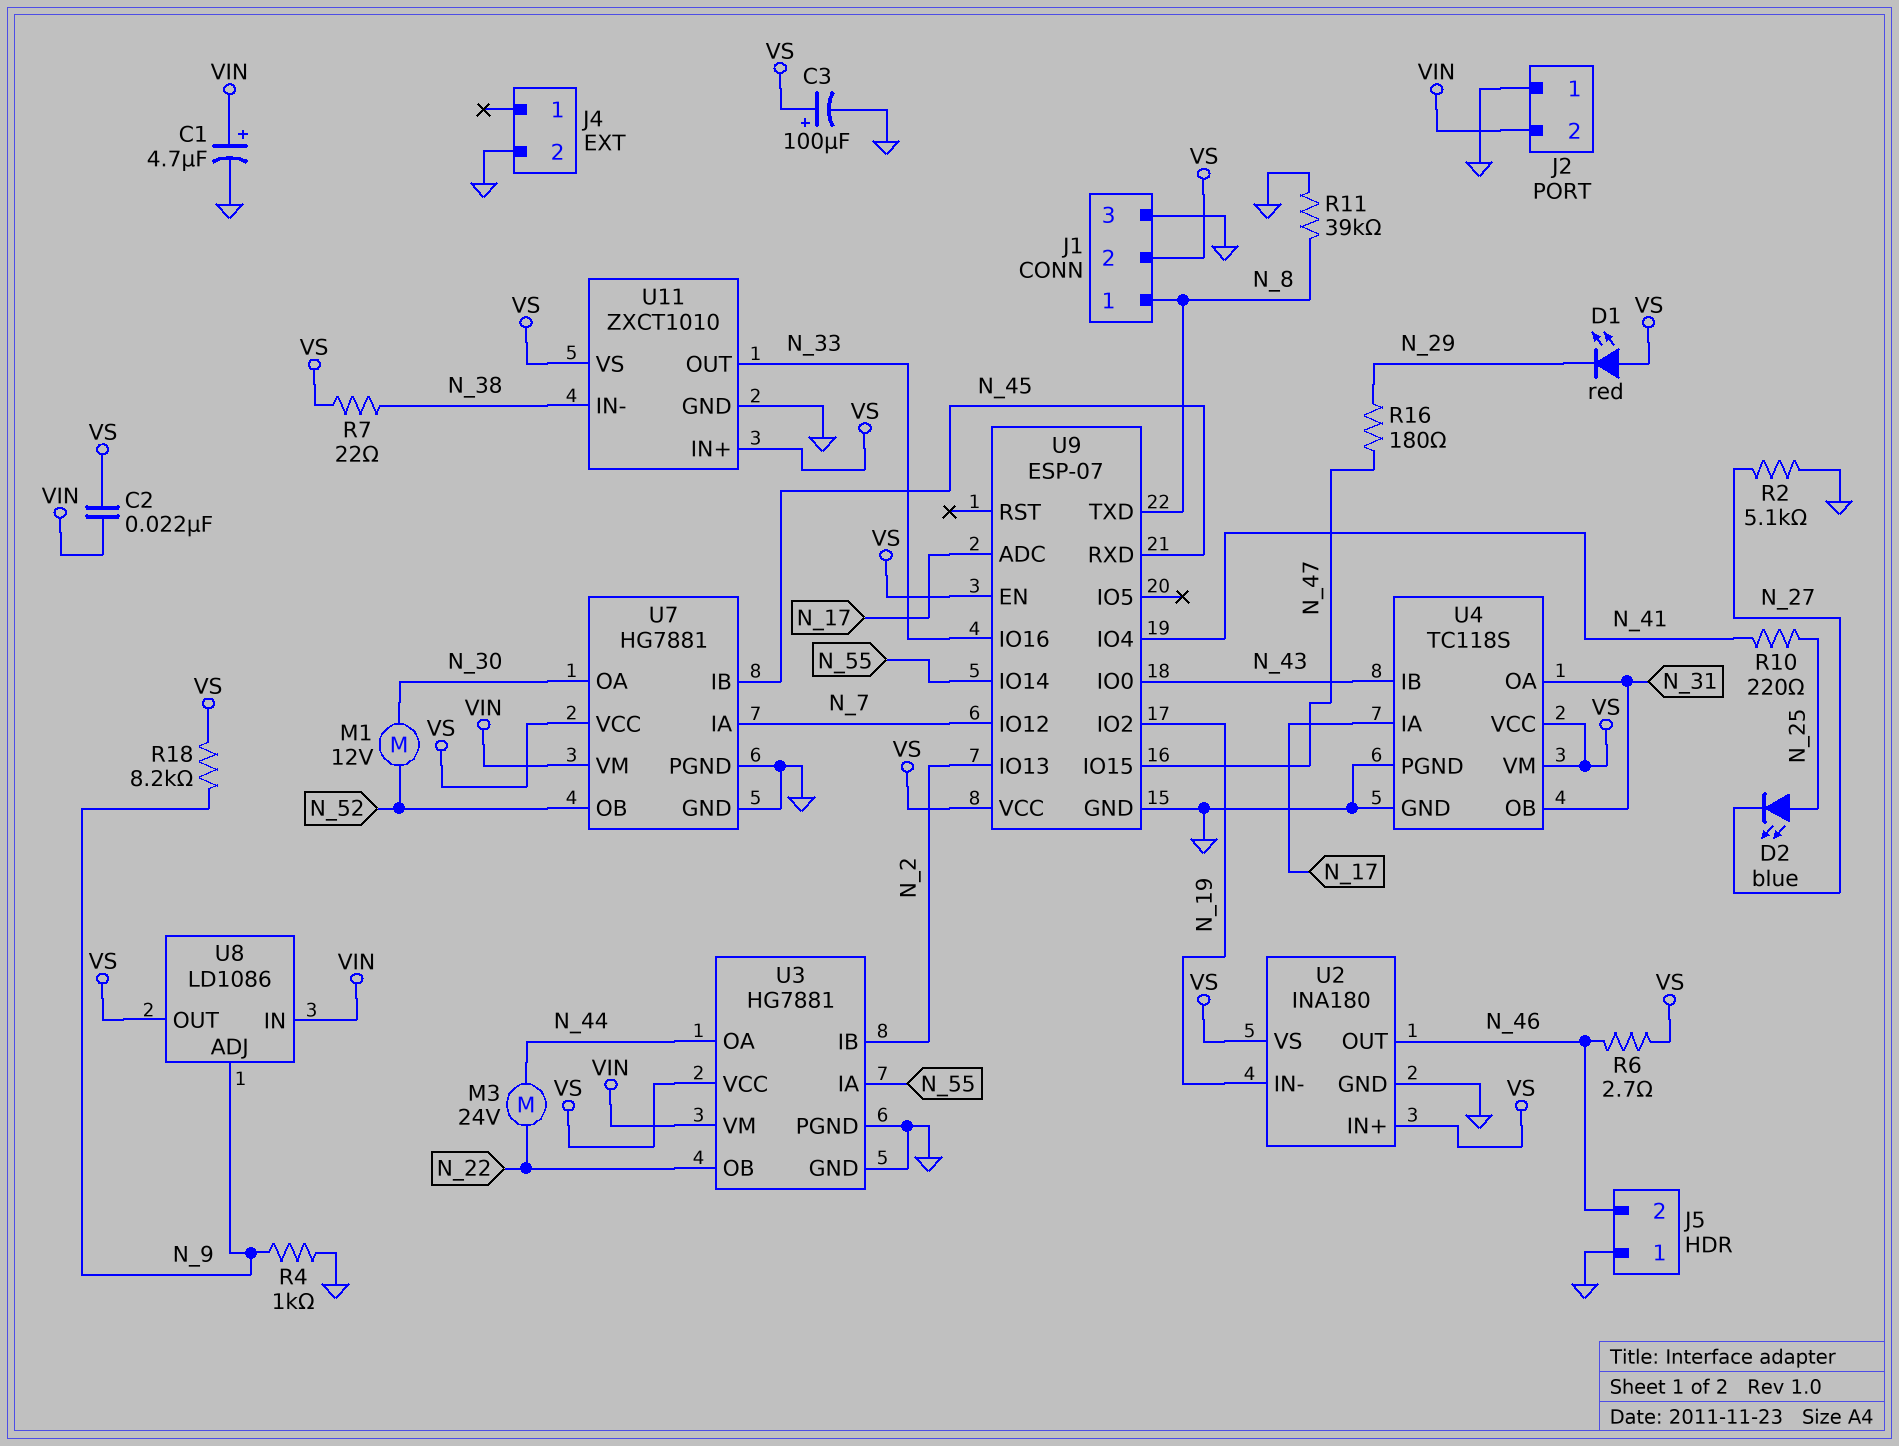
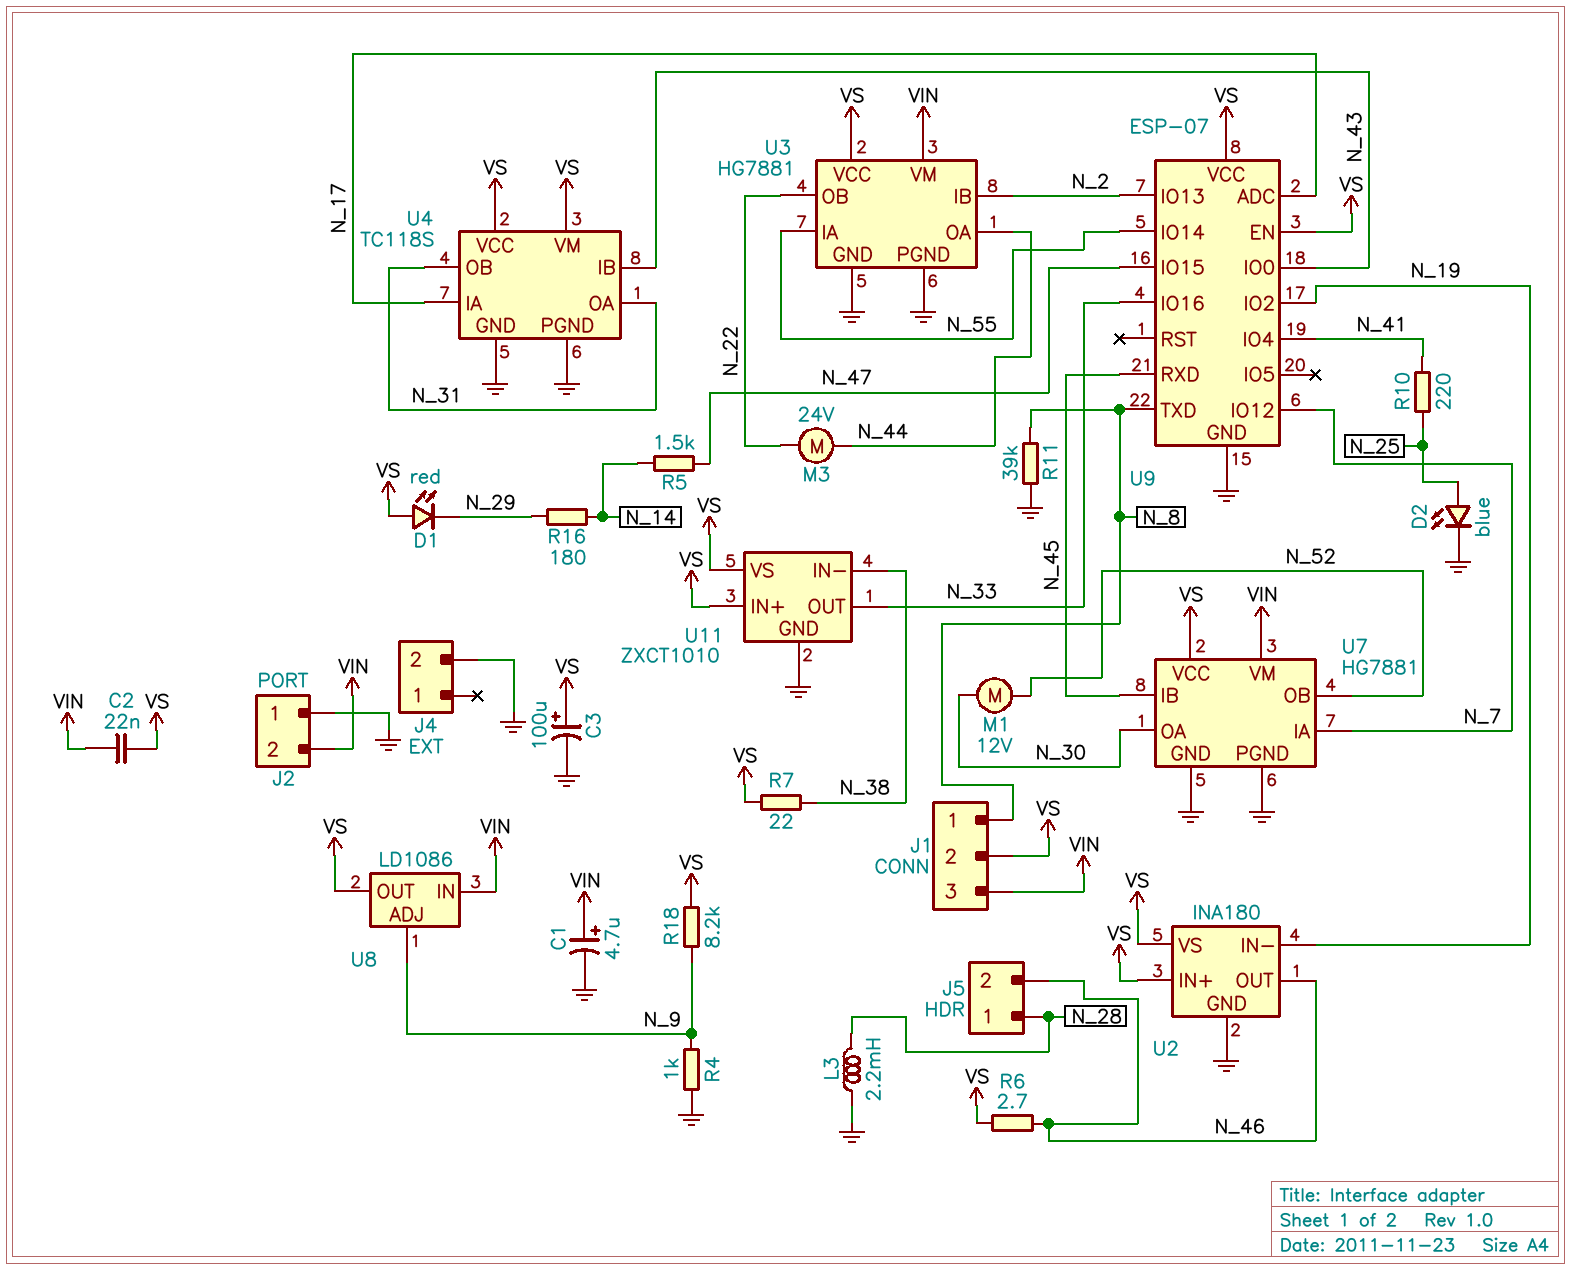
D2: LED blue (A N_25, K N_27) -> LED blue (A N_25, K GND)
J1 pin 3: GND -> VIN
J5 pin 1: GND -> N_28
L3: none -> 2.2mH (GND, N_28)
R2: 5.1k (GND, N_27) -> none
R5: none -> 1.5k (N_14, N_47)
R16: 180 (N_29, N_47) -> 180 (N_14, N_29)

